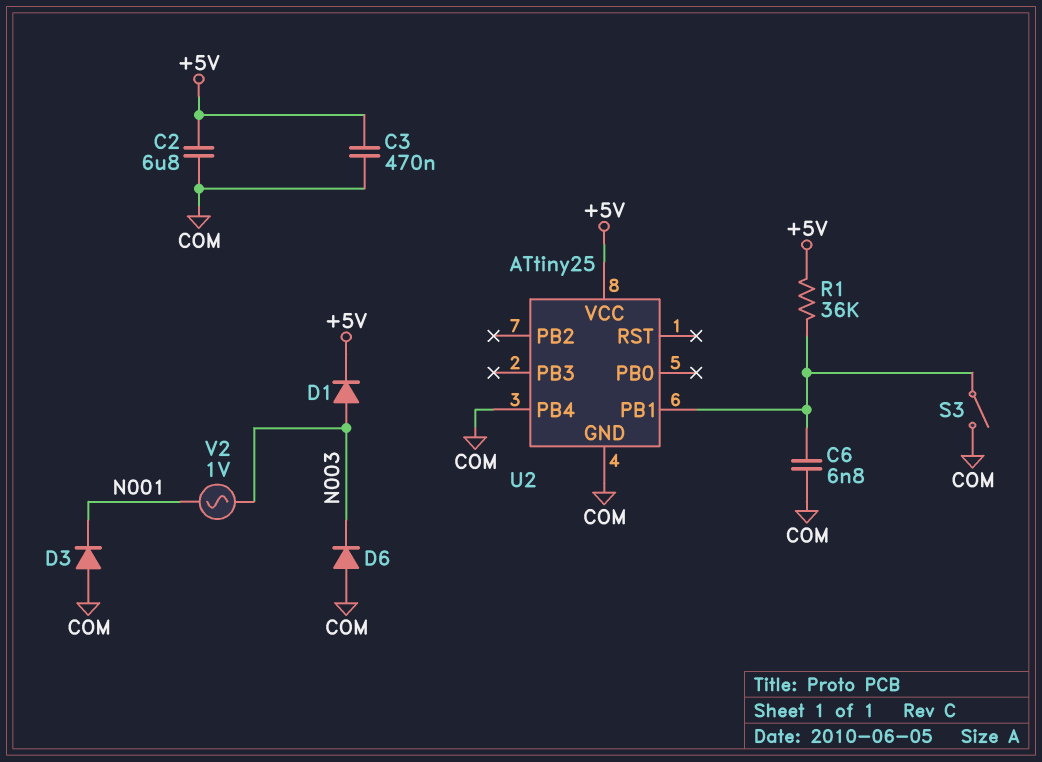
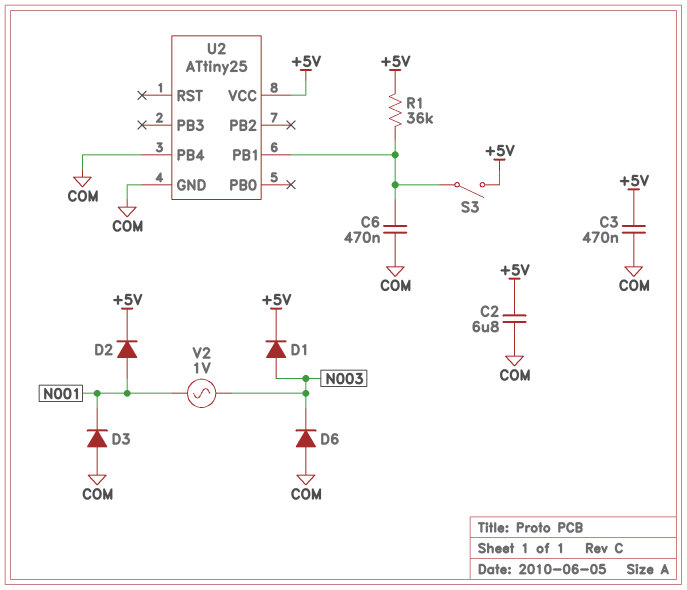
C6: 6.8nF (COM, U2/PB1) -> 470nF (COM, U2/PB1)
D2: none -> diode (A N001, K +5V)
S3: switch (COM, U2/PB1) -> switch (+5V, U2/PB1)

